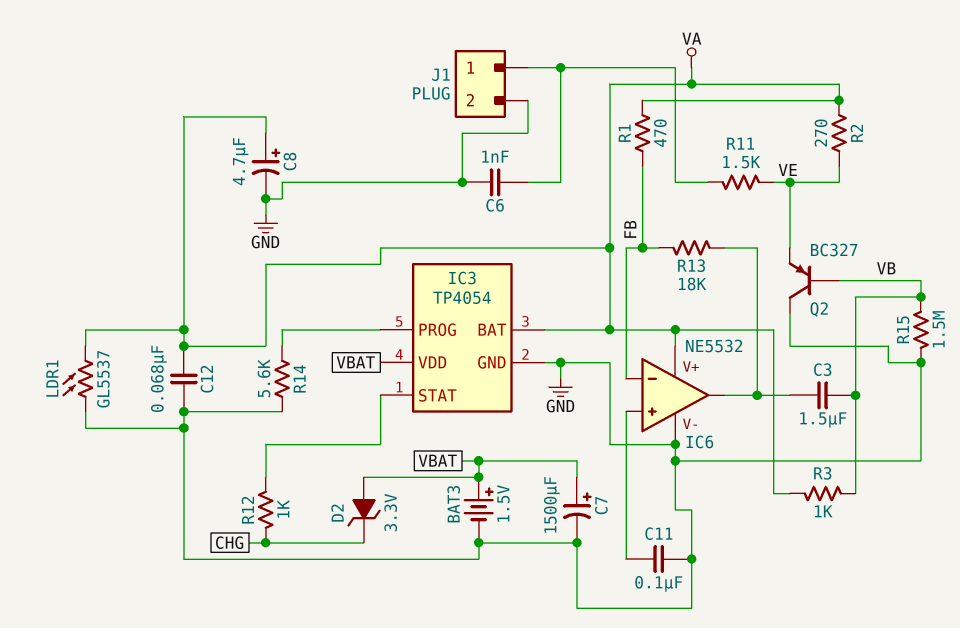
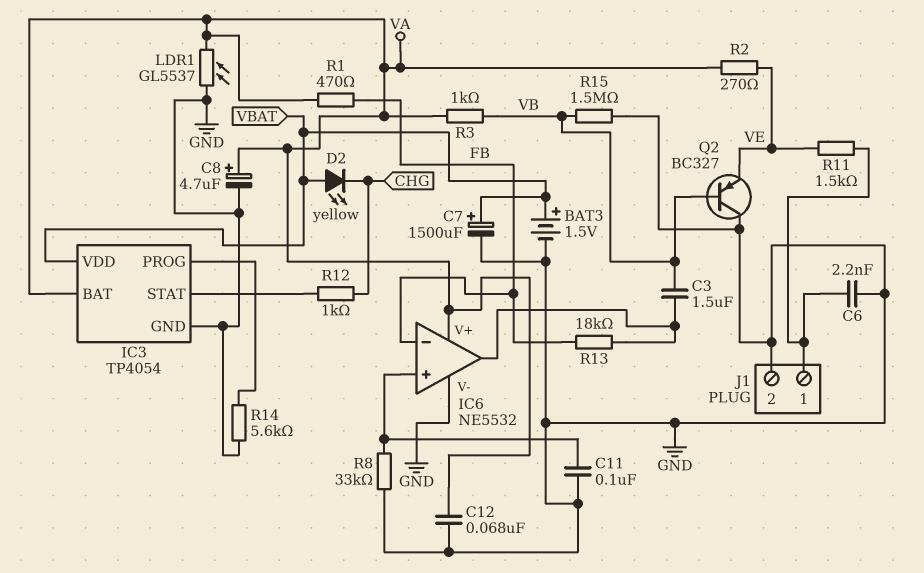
C6: 1nF (GND, J1/1) -> 2.2nF (GND, J1/1)
D2: zener 3.3V (A VBAT, K CHG) -> LED yellow (A VBAT, K CHG)
R8: none -> 33k (GND, IC6/in+)

